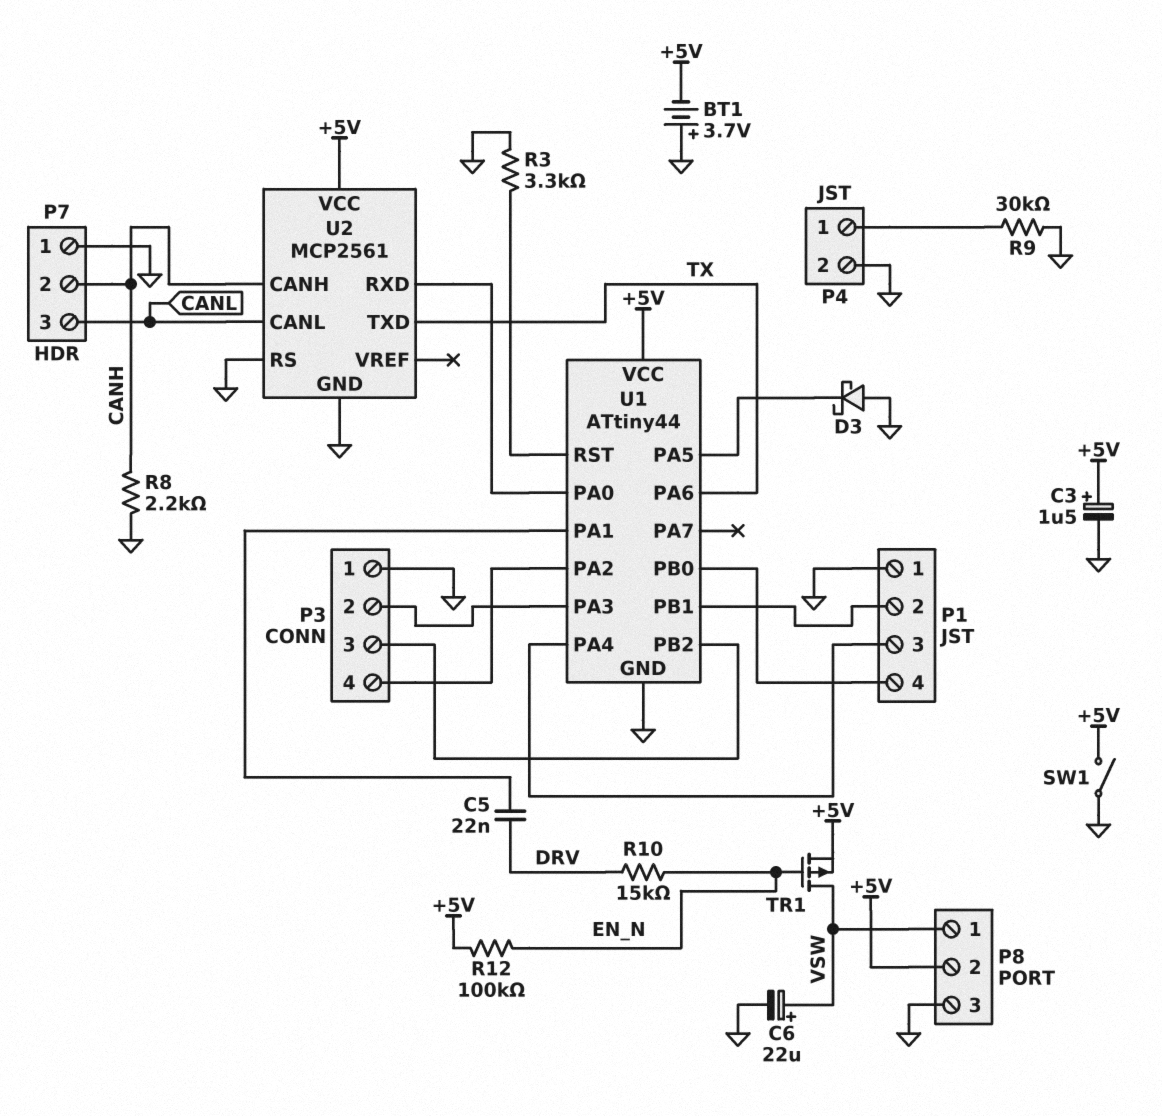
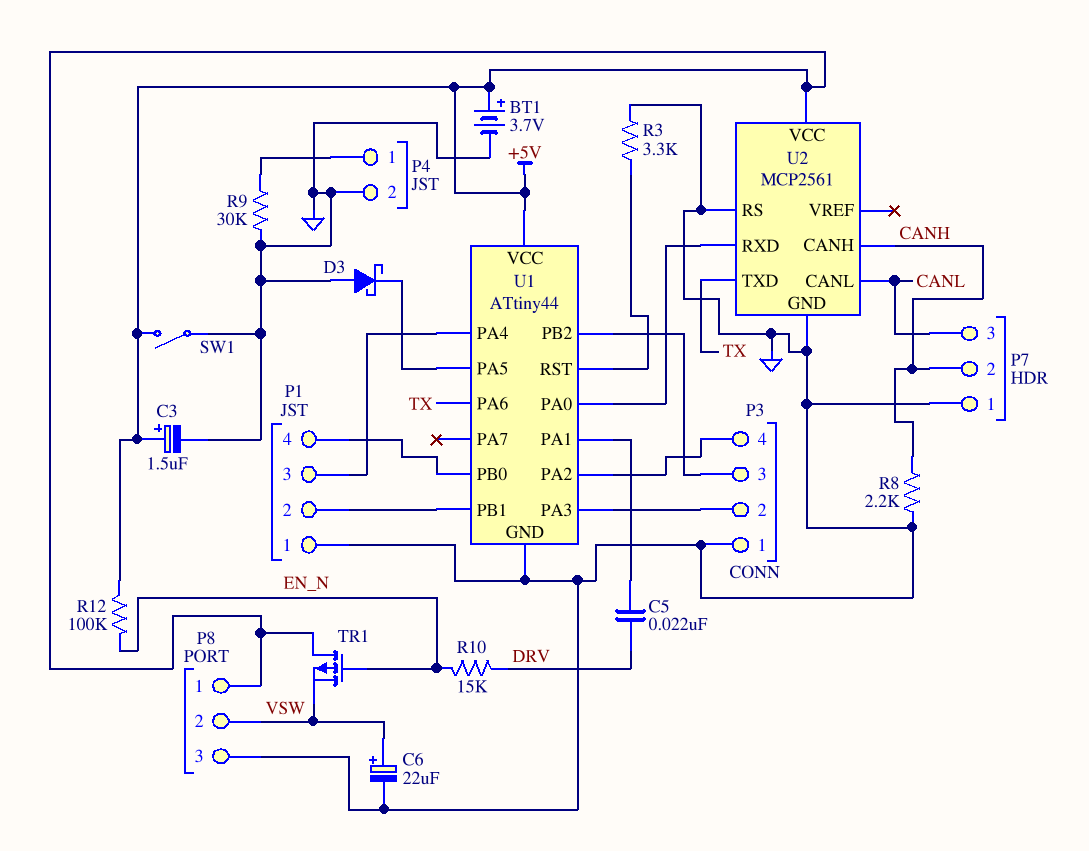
BT1: 3.7V (plus GND, minus +5V) -> 3.7V (plus +5V, minus GND)
P8 pin 1: VSW -> +5V
P8 pin 2: +5V -> VSW
TR1: PMOS (G EN_N, D VSW, S +5V) -> PMOS (G EN_N, D +5V, S VSW)

